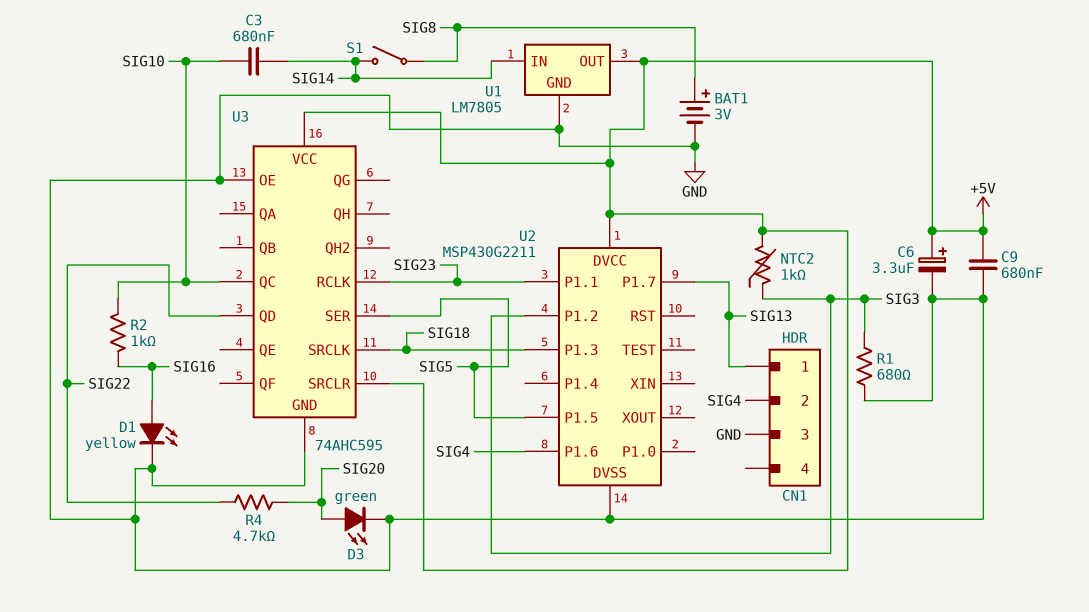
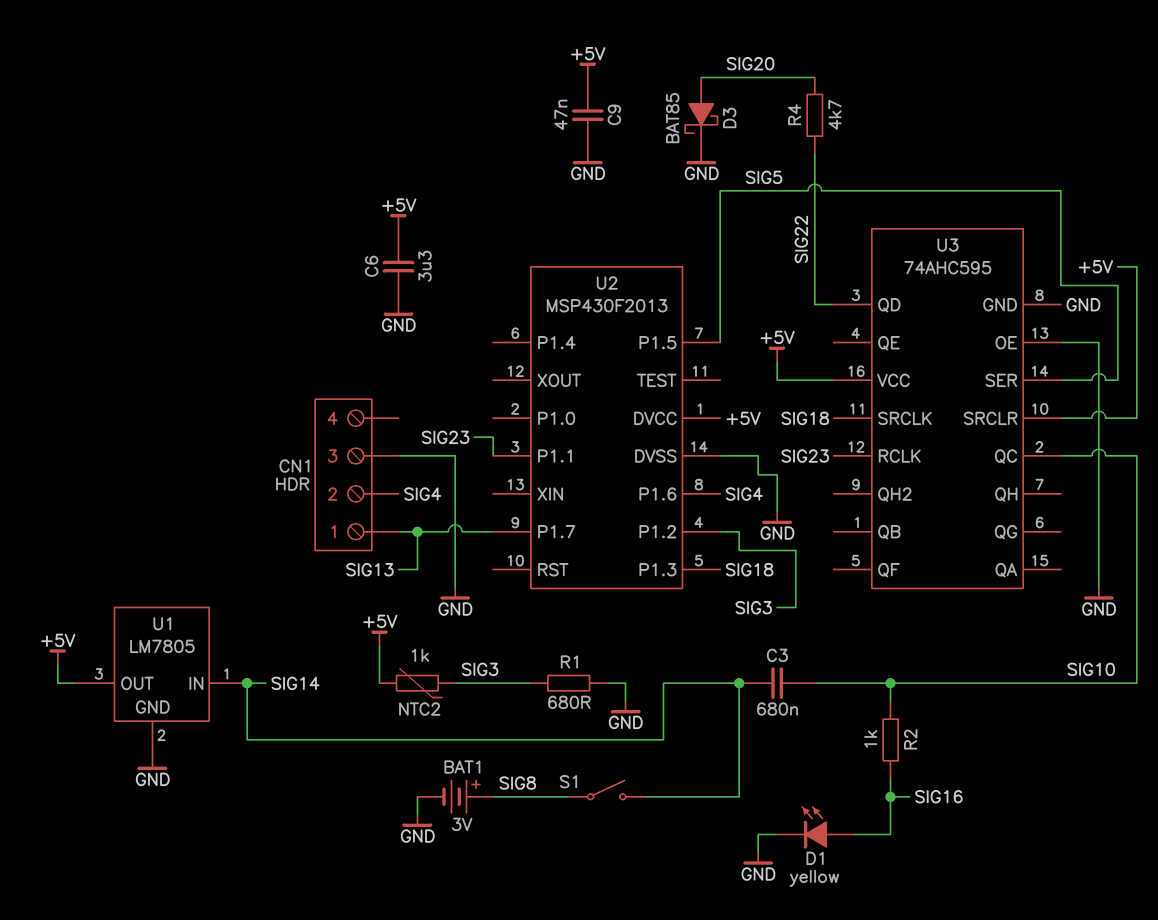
C6: 3.3uF (plus +5V, minus GND) -> 3.3uF (+5V, GND)
C9: 680nF (+5V, GND) -> 47nF (+5V, GND)
D3: LED green (A SIG20, K GND) -> schottky BAT85 (A SIG20, K GND)
U2: MSP430G2211 -> MSP430F2013

